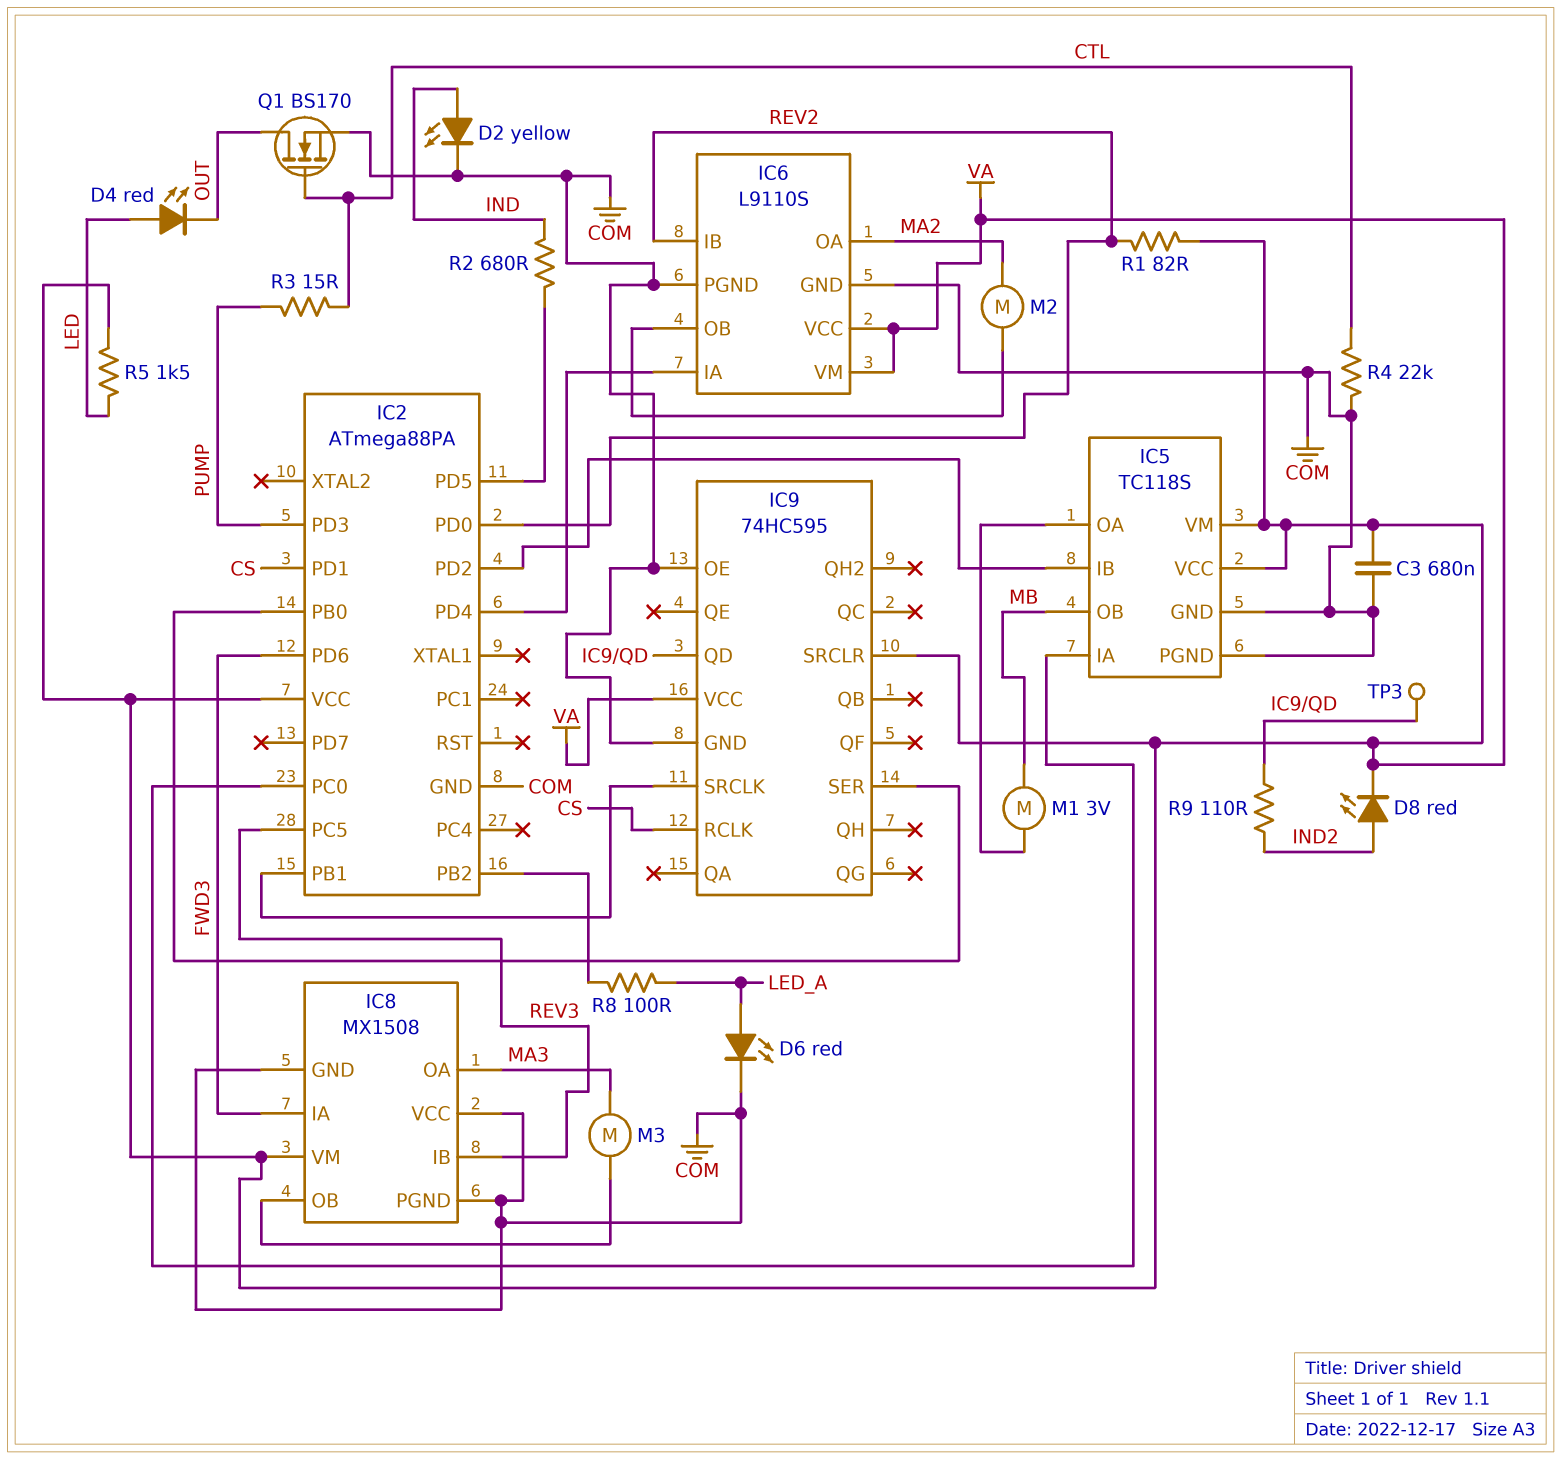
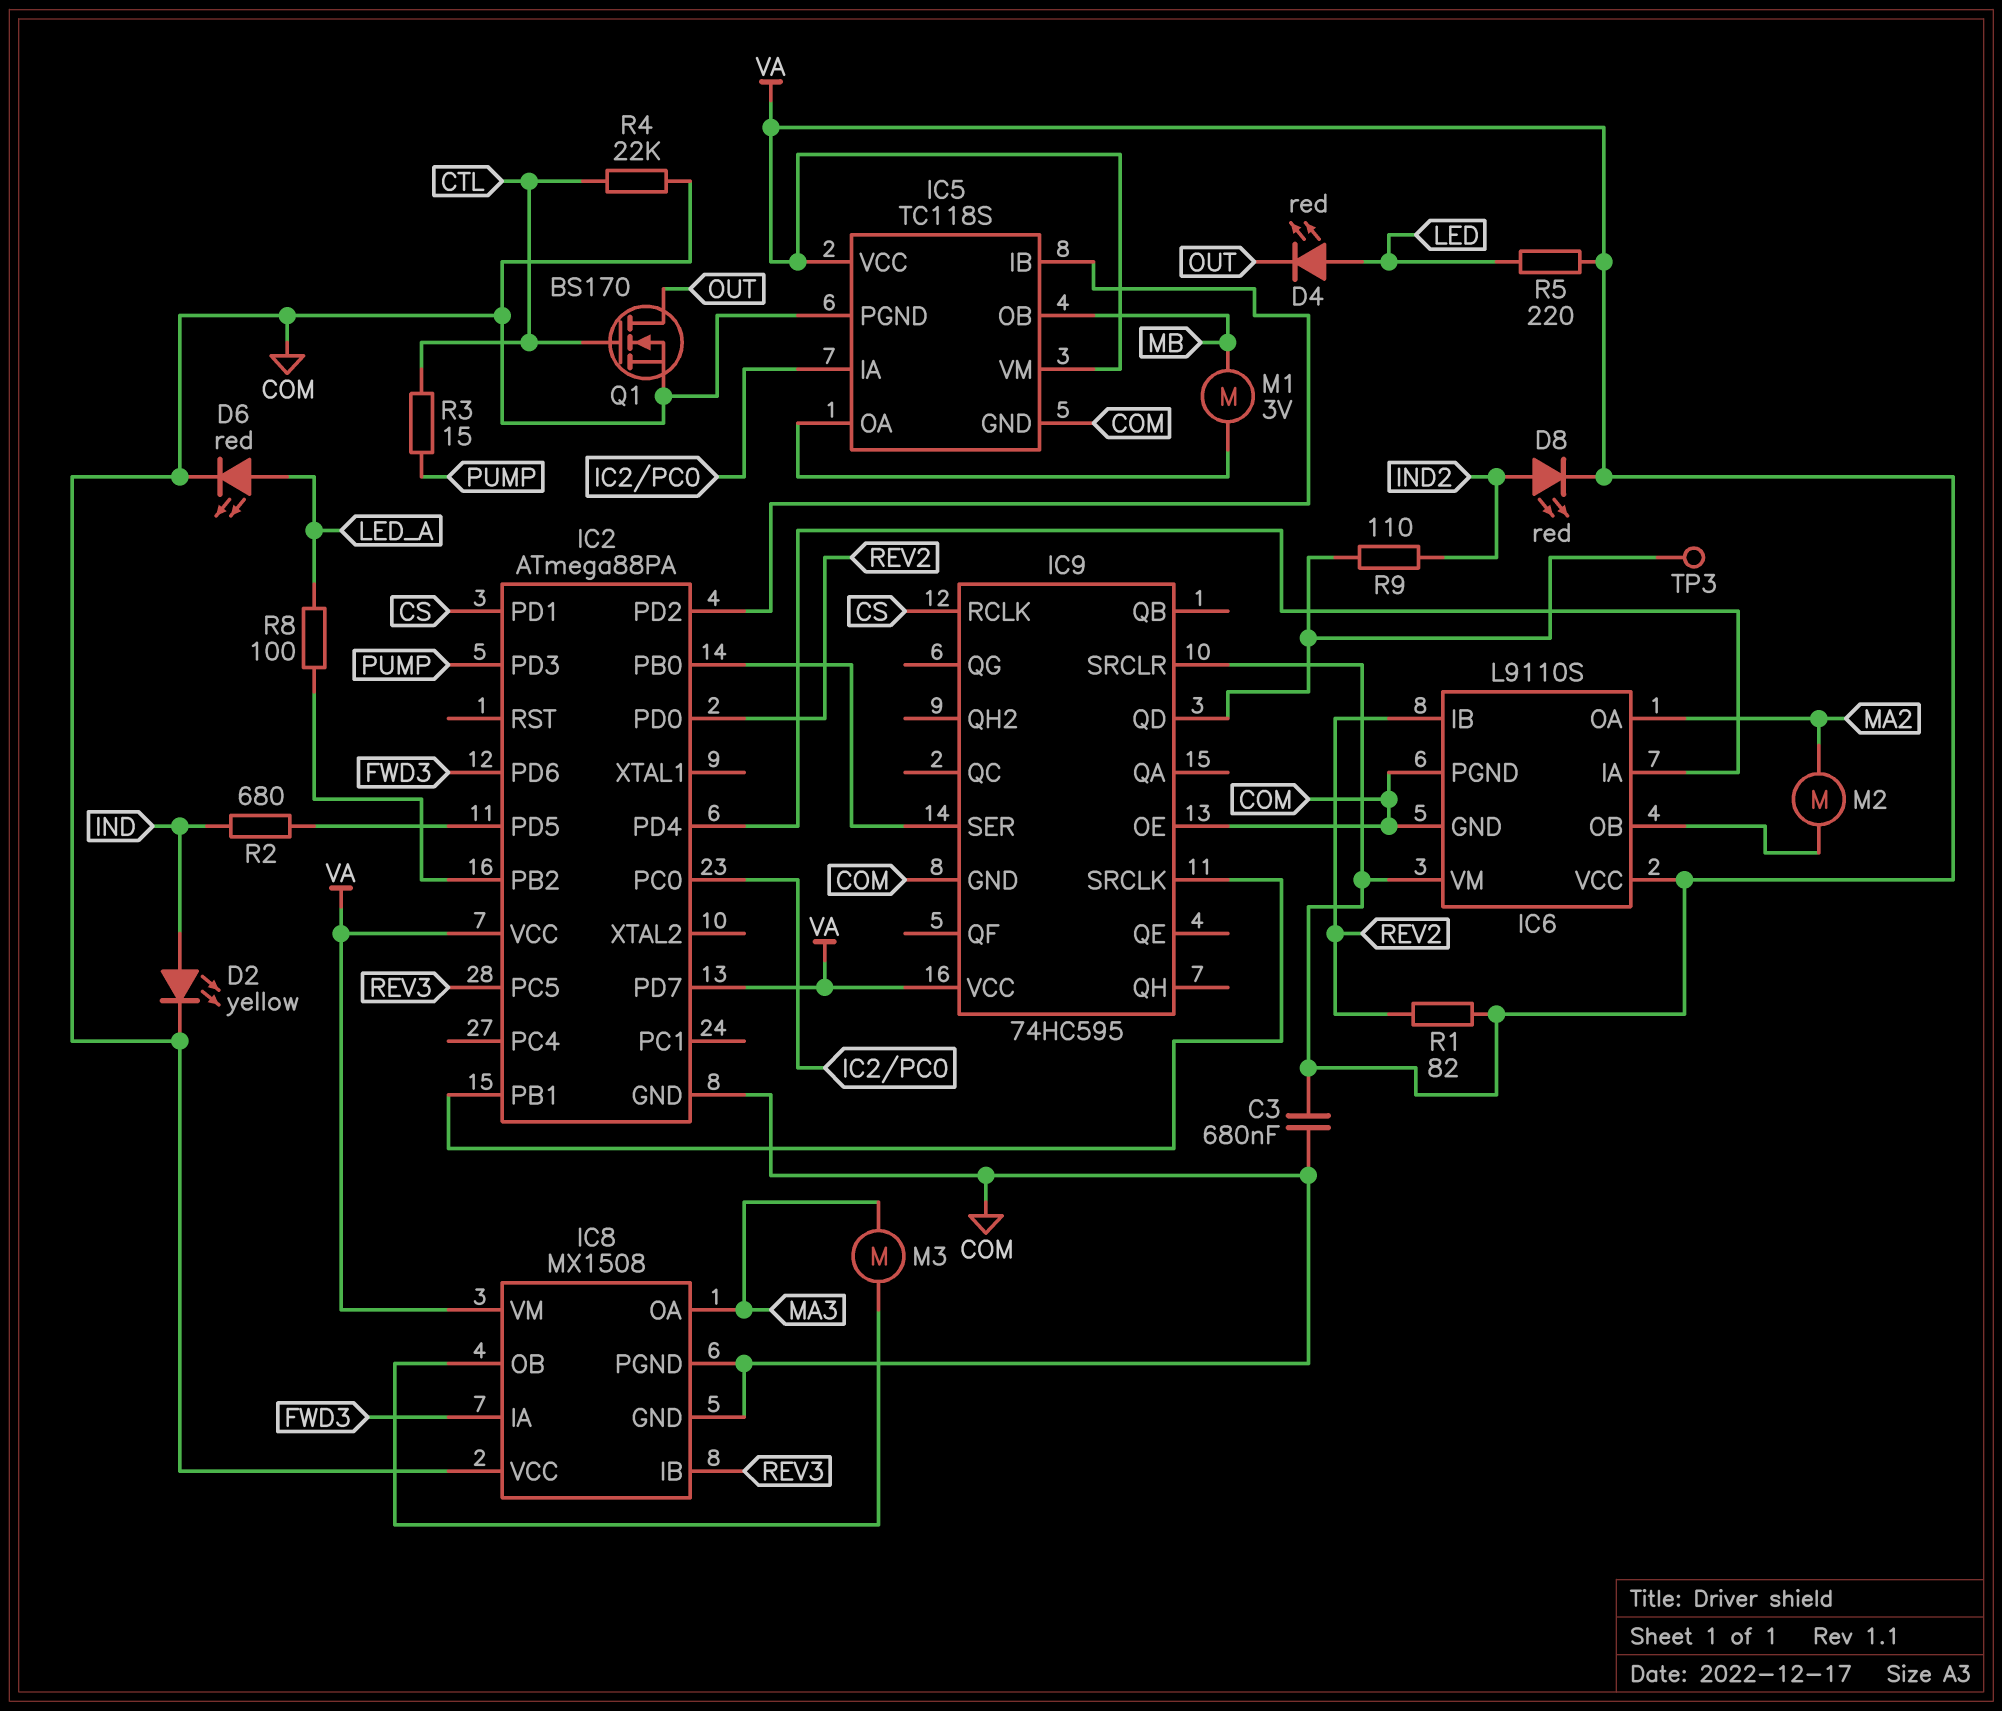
IC2 pin PD7: none -> VA
R5: 1.5k (LED, VA) -> 220 (LED, VA)

